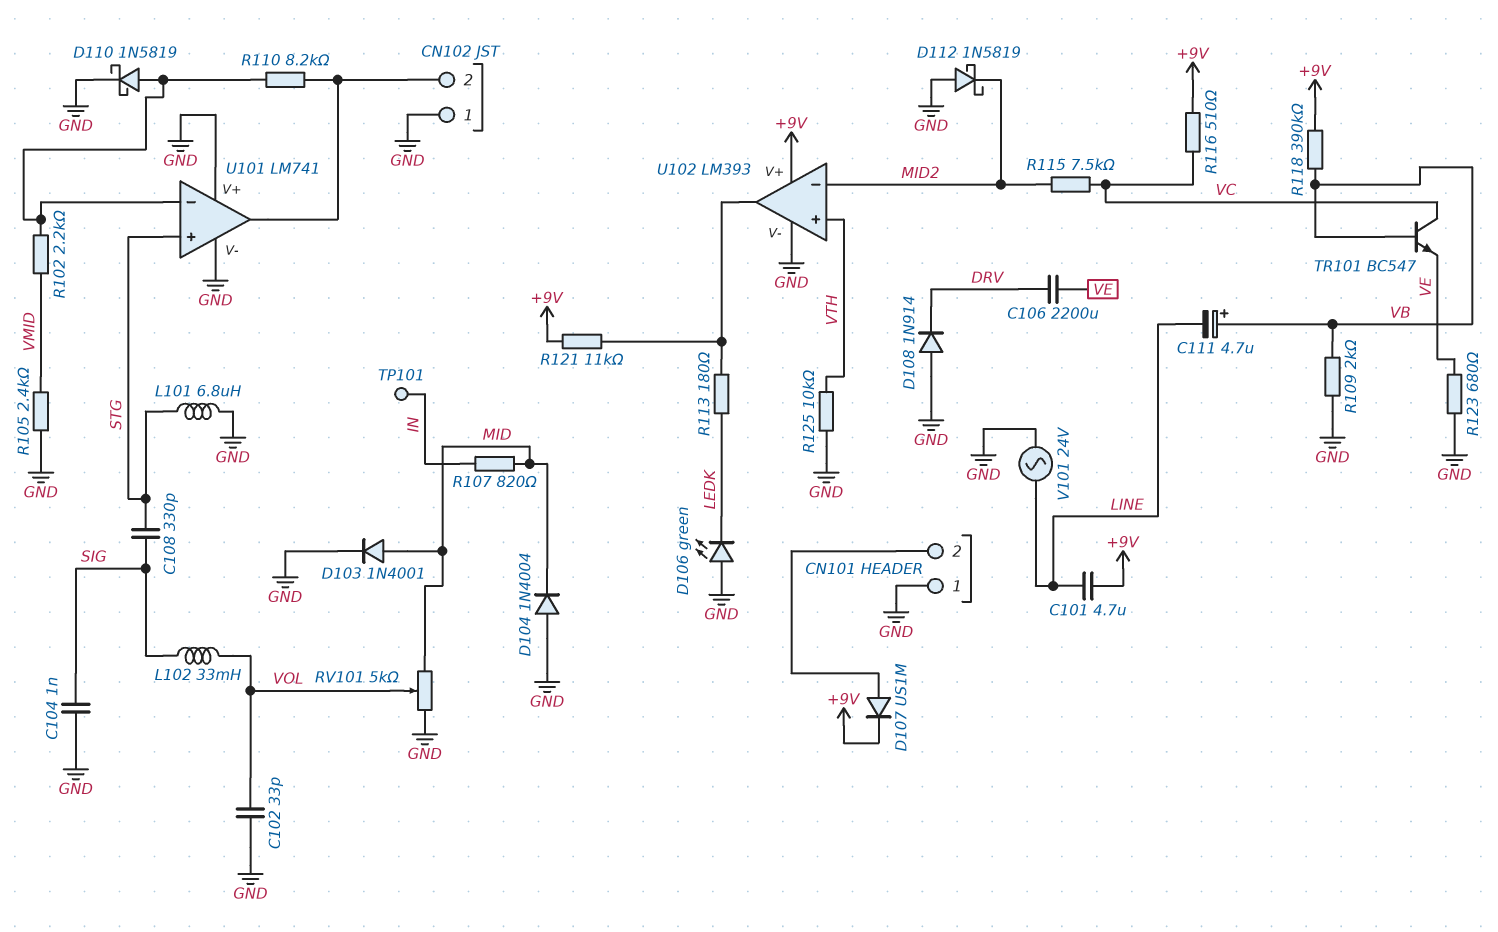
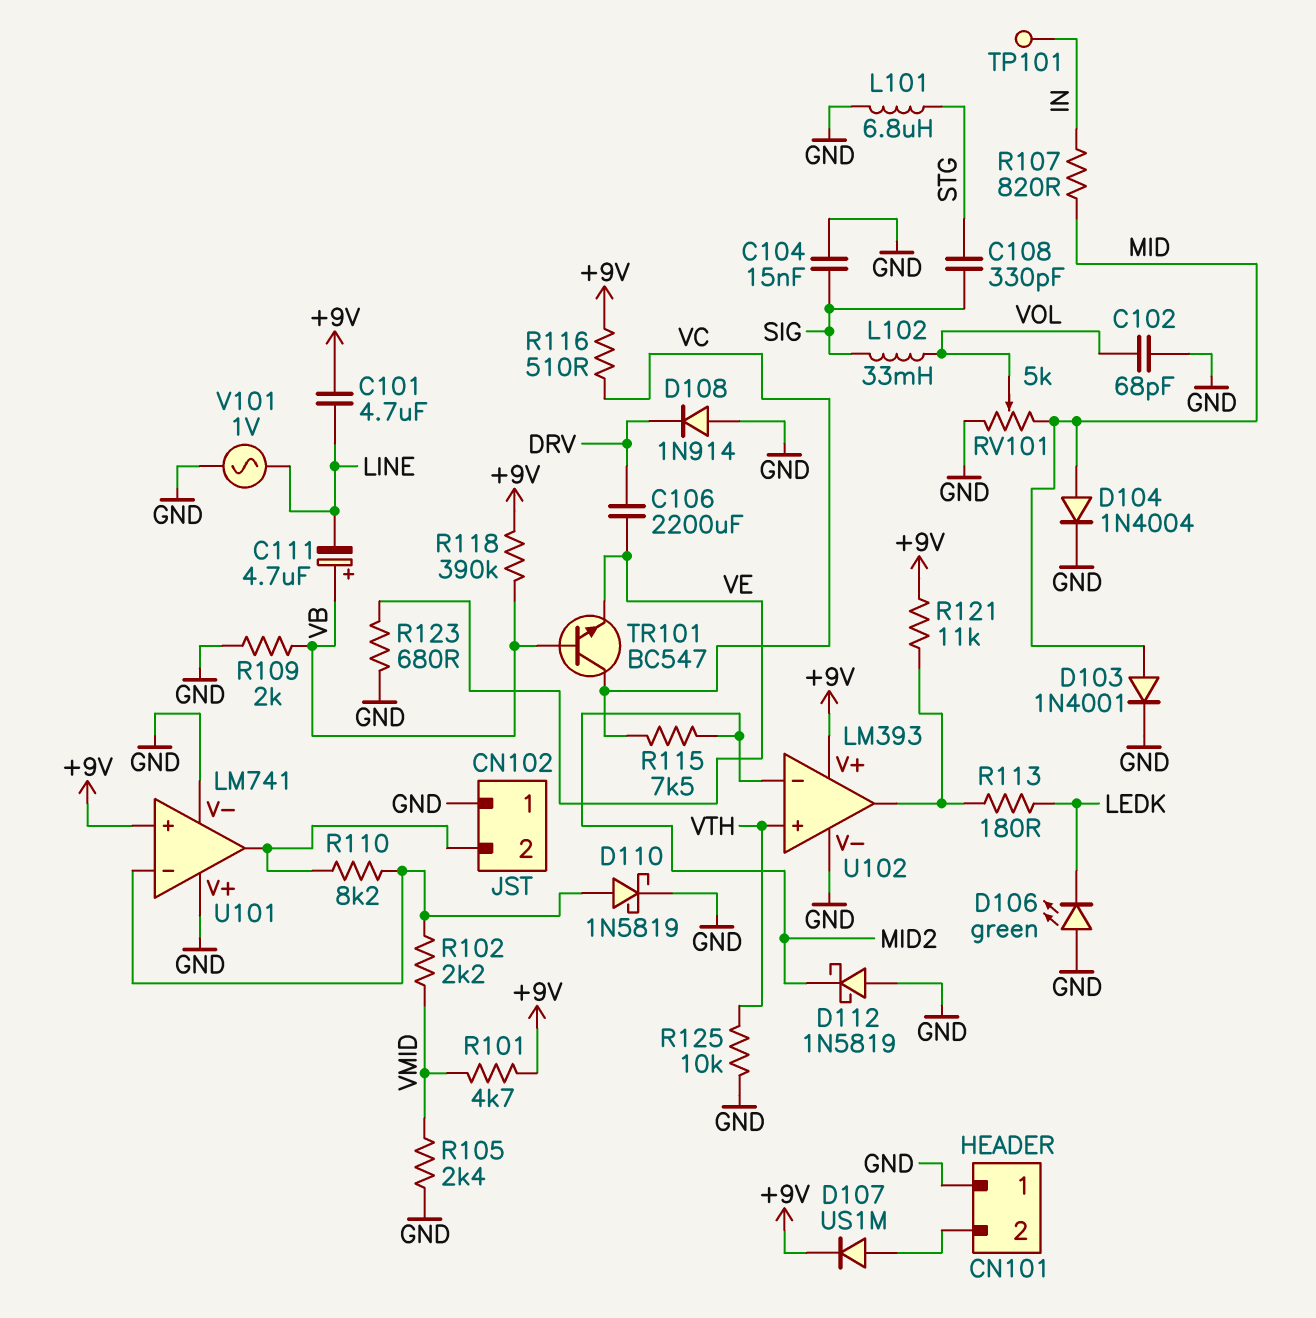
C102: 33pF (GND, VOL) -> 68pF (GND, VOL)
C104: 1nF (GND, SIG) -> 15nF (GND, SIG)
D104: diode 1N4004 (A GND, K MID) -> diode 1N4004 (A MID, K GND)
R101: none -> 4.7k (+9V, VMID)
U101 pin in+: STG -> +9V
V101: AC 24V (GND, LINE) -> AC 1V (GND, LINE)

